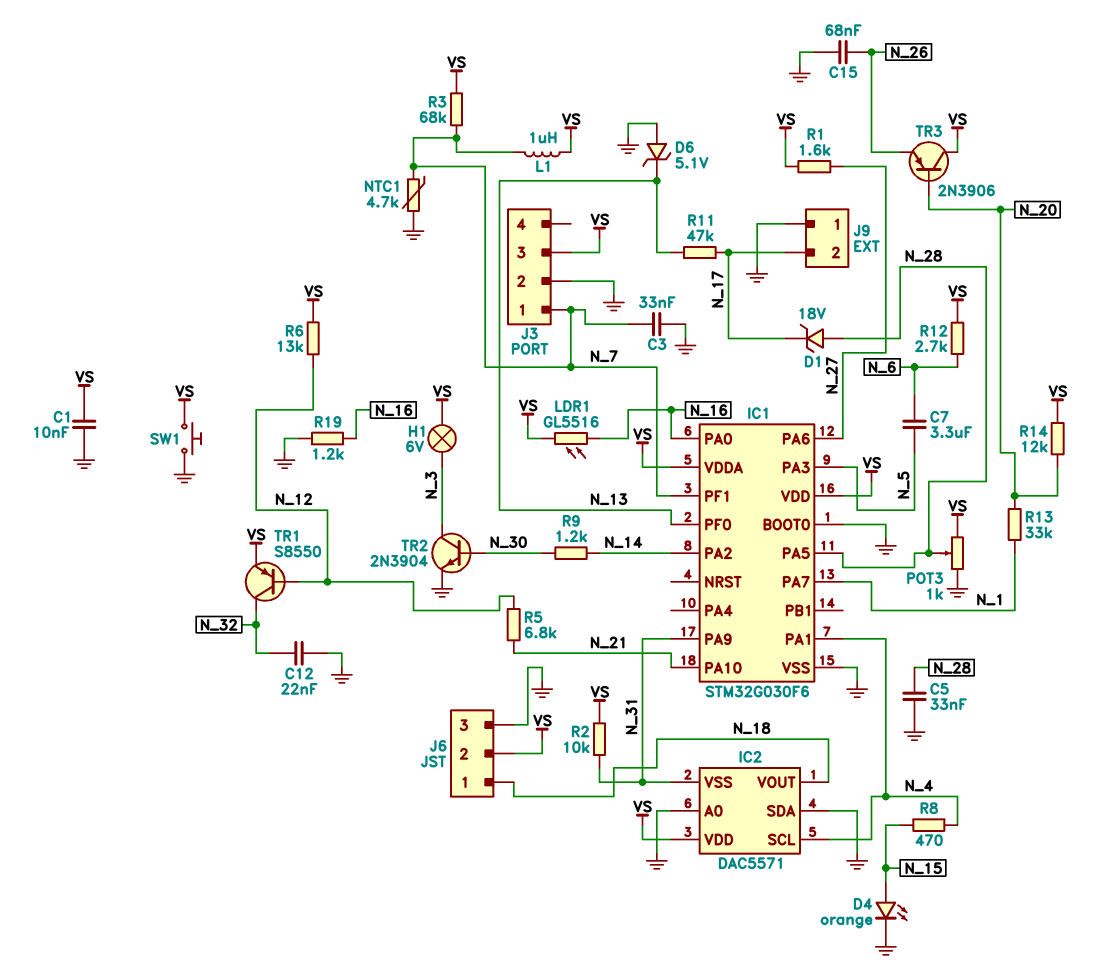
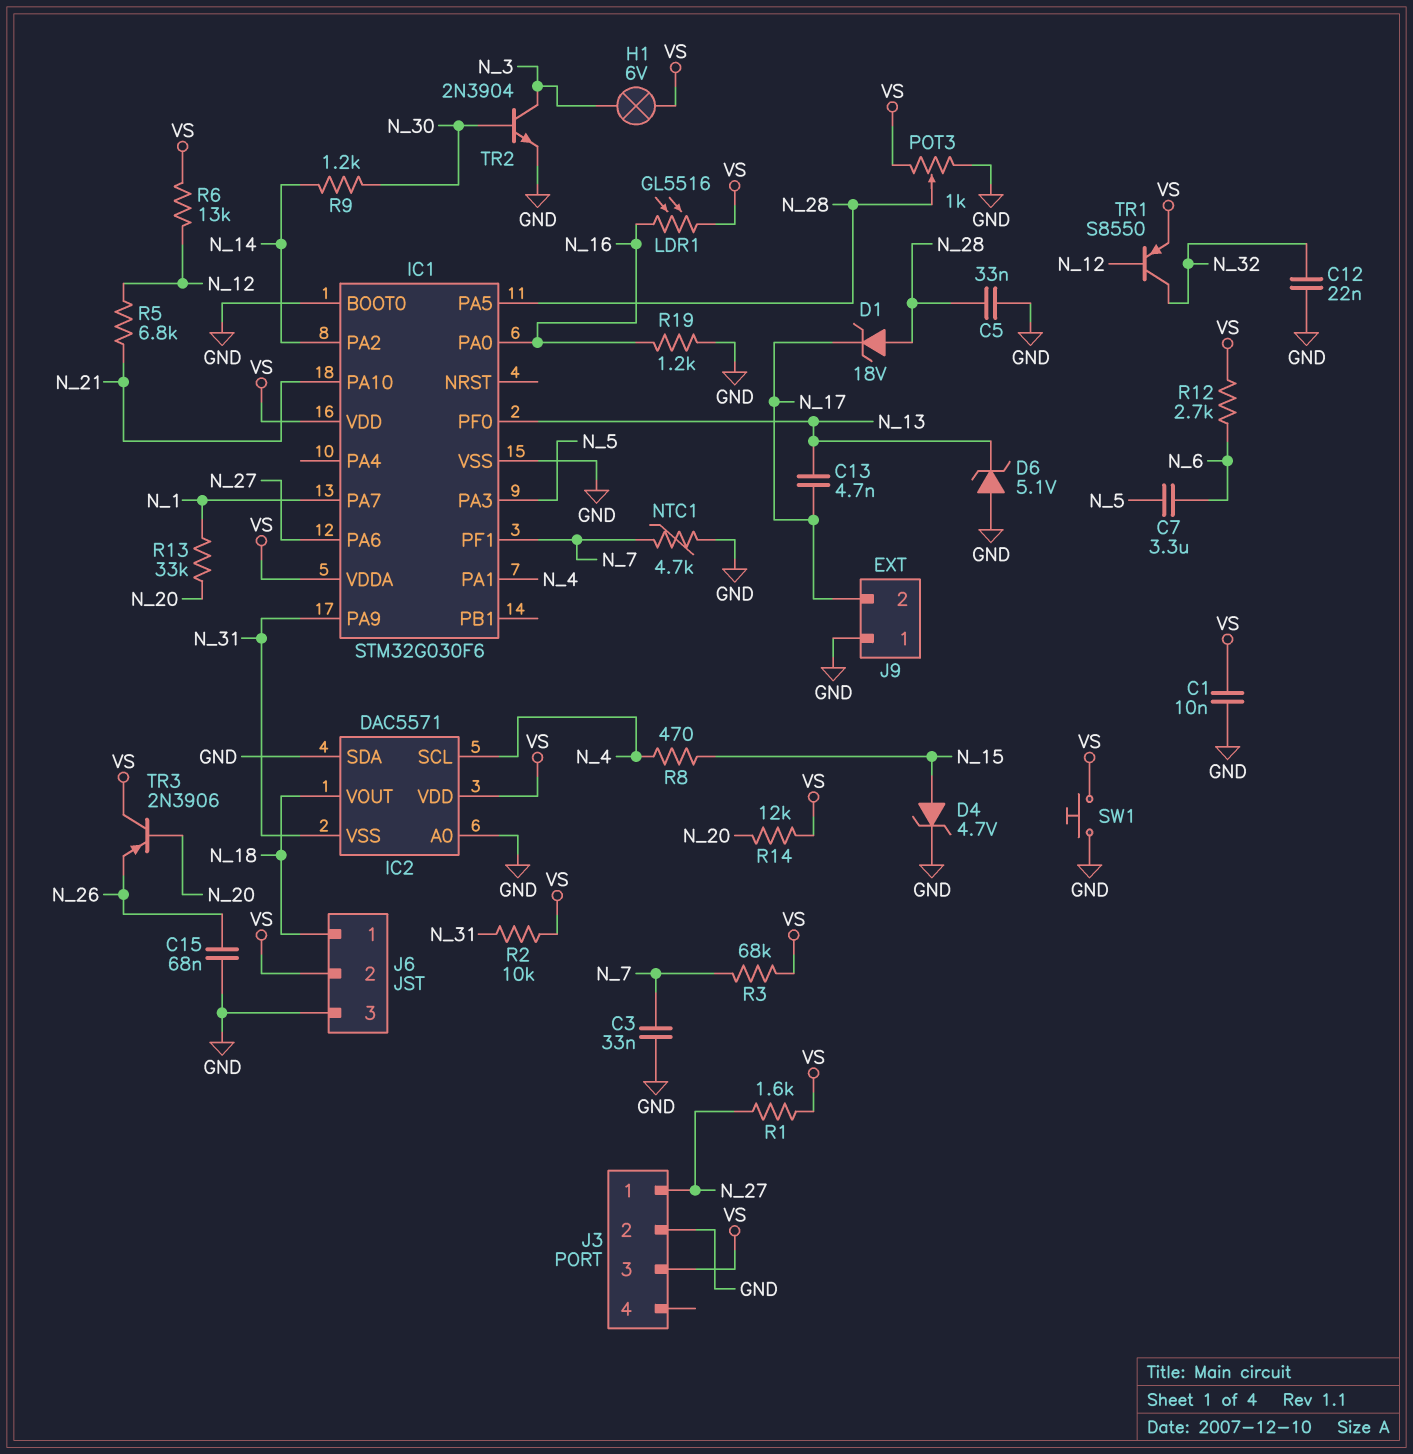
C13: none -> 4.7nF (N_13, N_17)
D4: LED orange (A N_15, K GND) -> zener 4.7V (A N_15, K GND)
J3 pin 1: N_7 -> N_27
L1: 1uH (N_7, VS) -> none
R11: 47k (N_13, N_17) -> none

